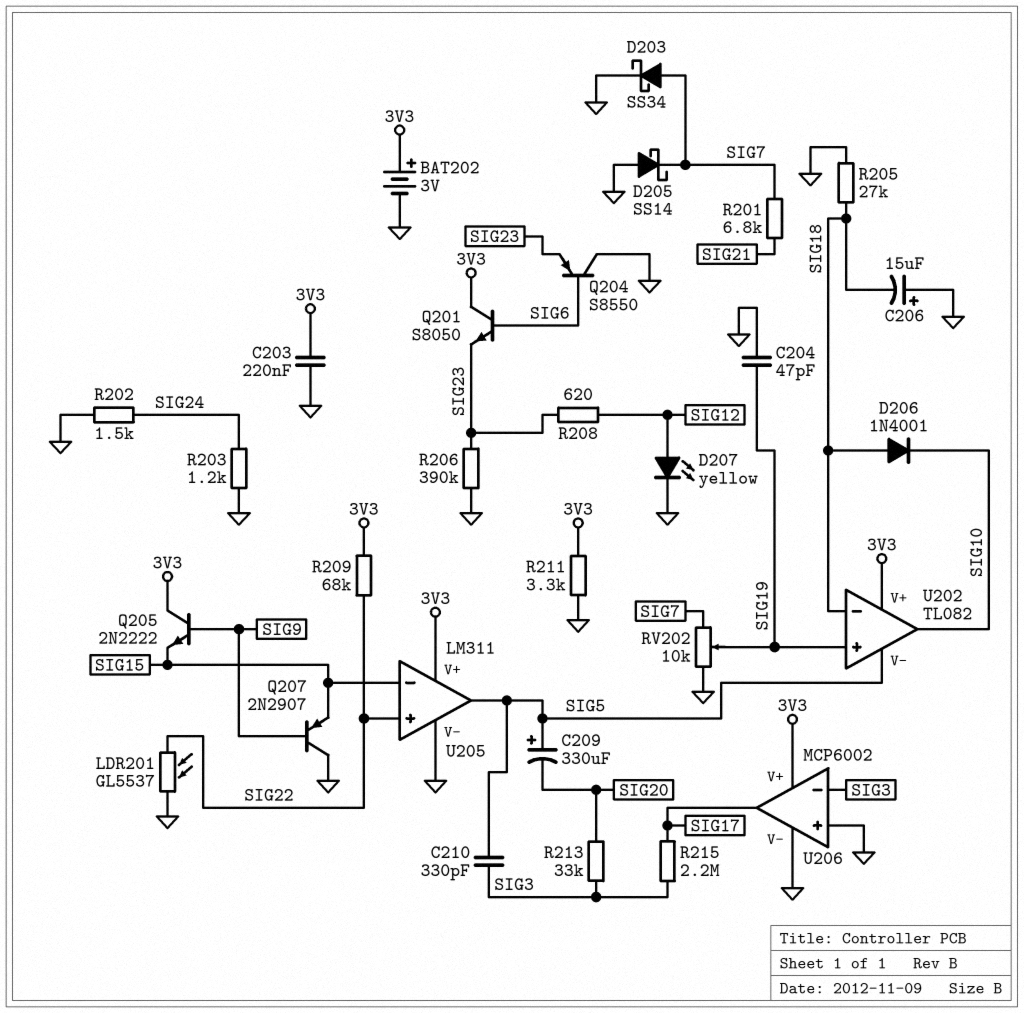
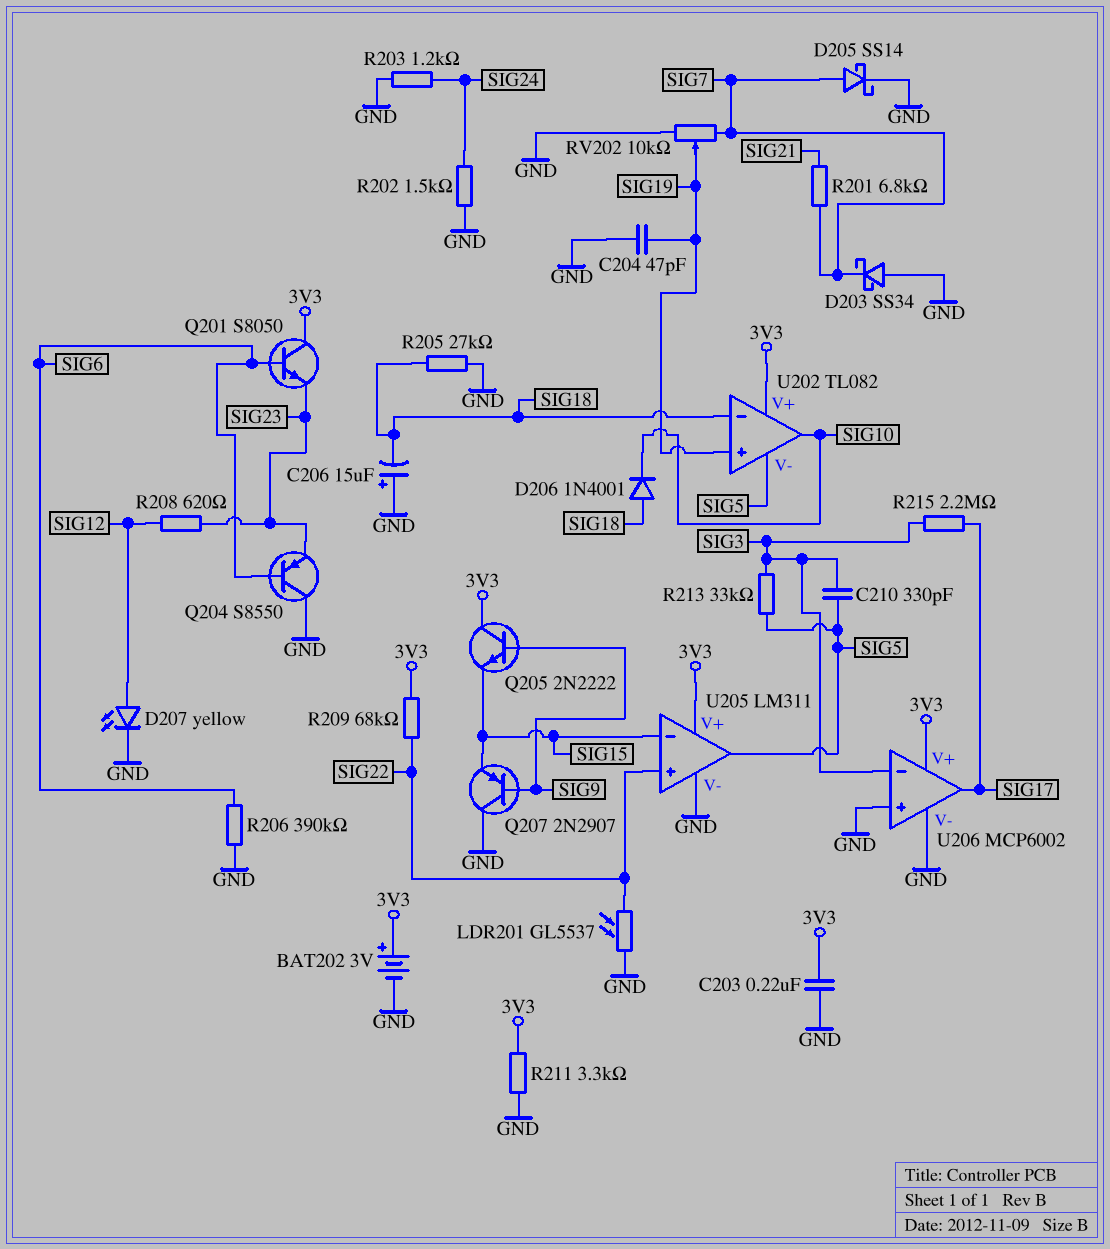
C209: 330uF (plus SIG5, minus SIG20) -> none
D203: schottky SS34 (A SIG7, K GND) -> schottky SS34 (A GND, K SIG7)
D205: schottky SS14 (A GND, K SIG7) -> schottky SS14 (A SIG7, K GND)
R206: 390k (GND, SIG23) -> 390k (GND, SIG6)
R213: 33k (SIG3, SIG20) -> 33k (SIG3, SIG5)

